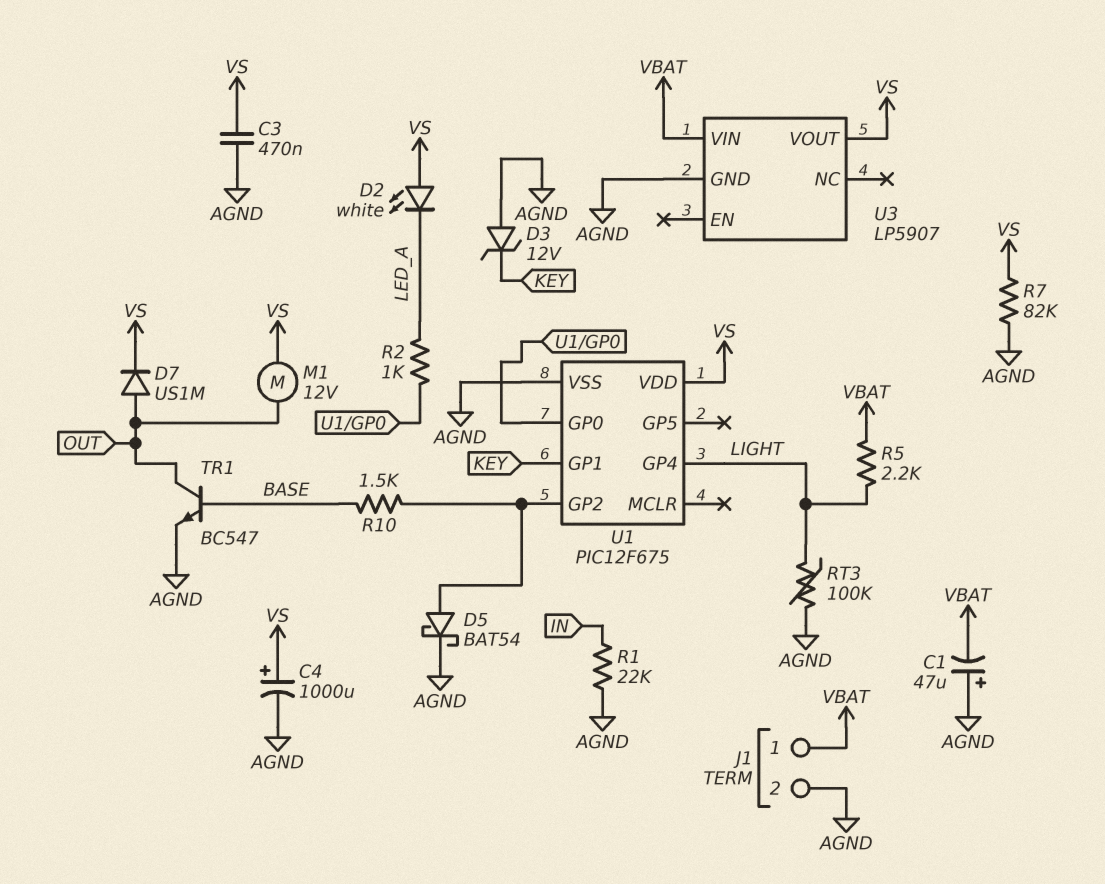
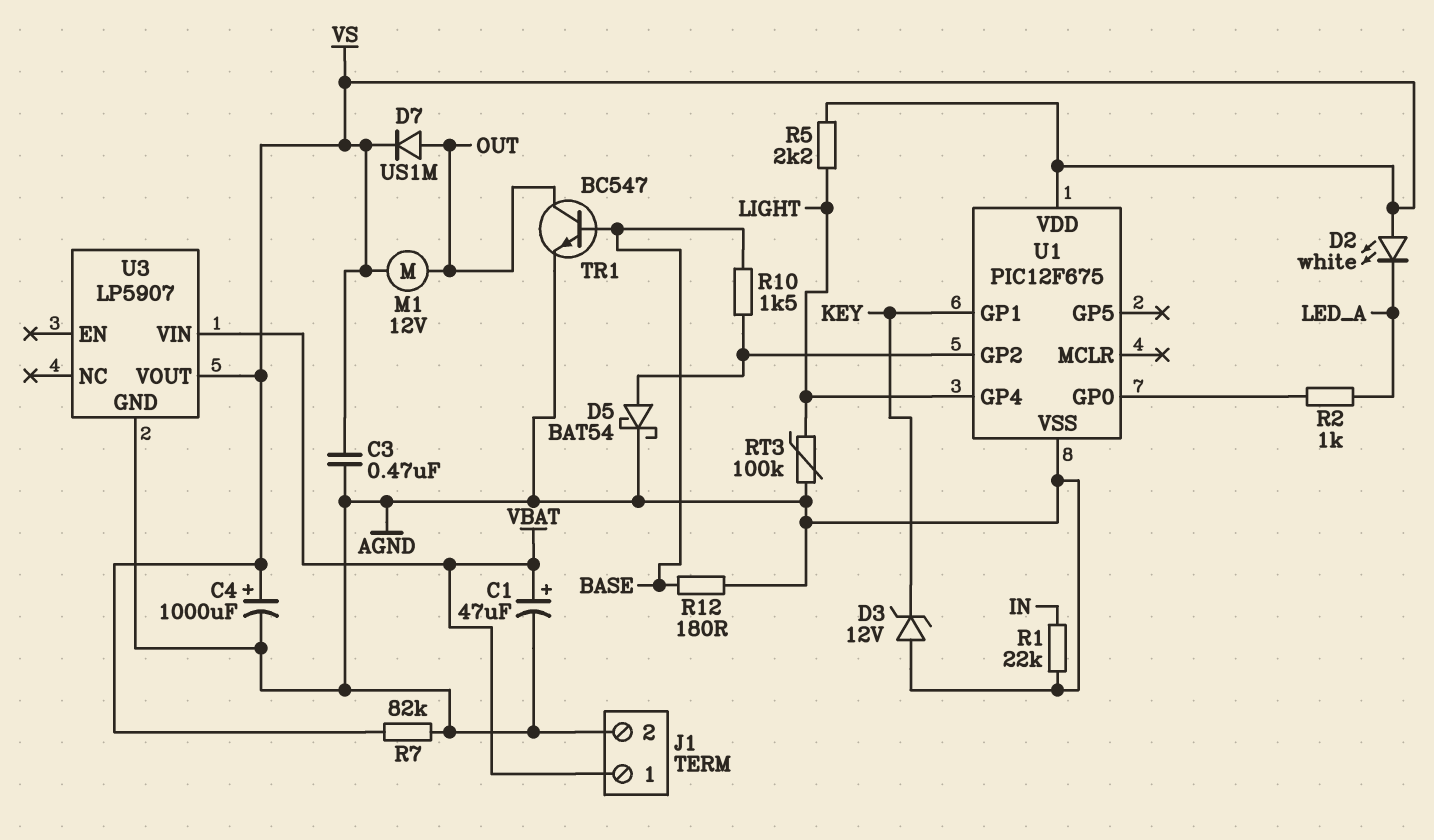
C1: 47uF (plus AGND, minus VBAT) -> 47uF (plus VBAT, minus AGND)
R5: 2.2k (LIGHT, VBAT) -> 2.2k (LIGHT, VS)
R12: none -> 180 (AGND, BASE)

